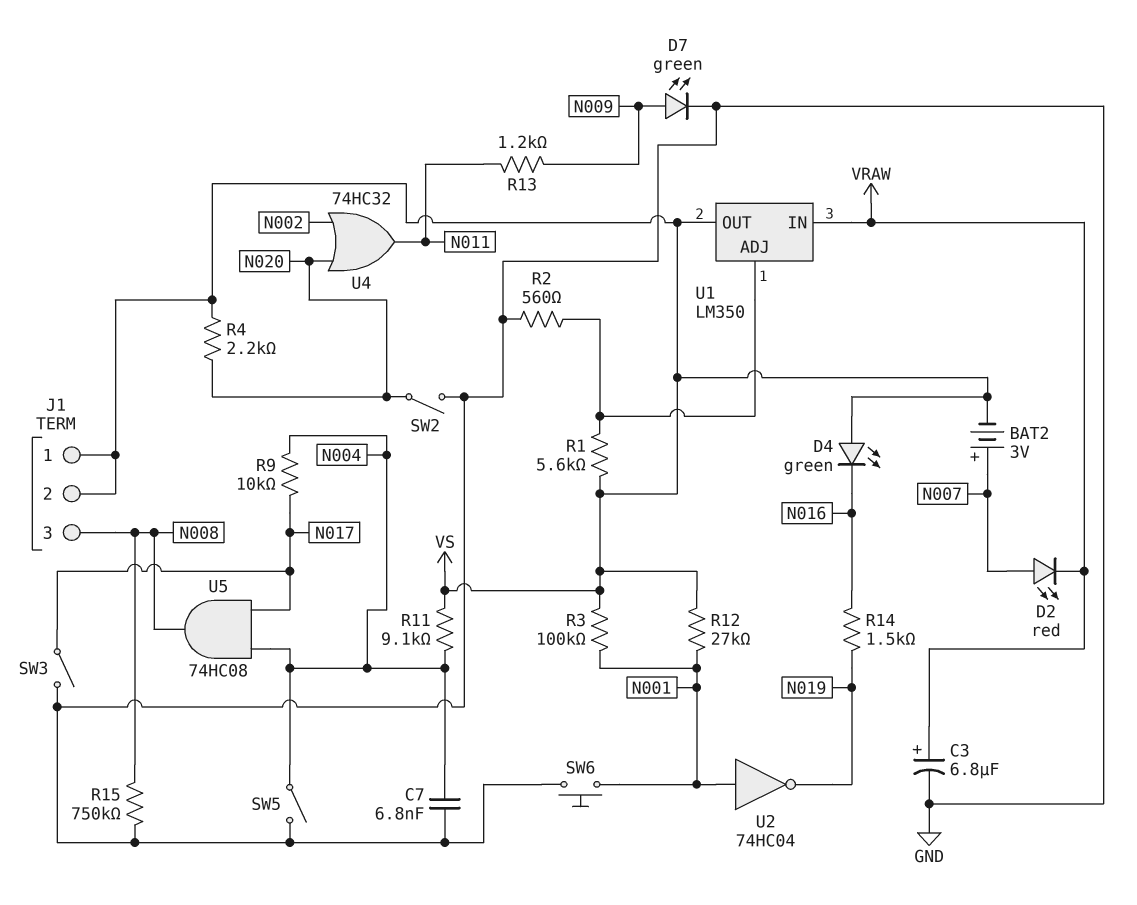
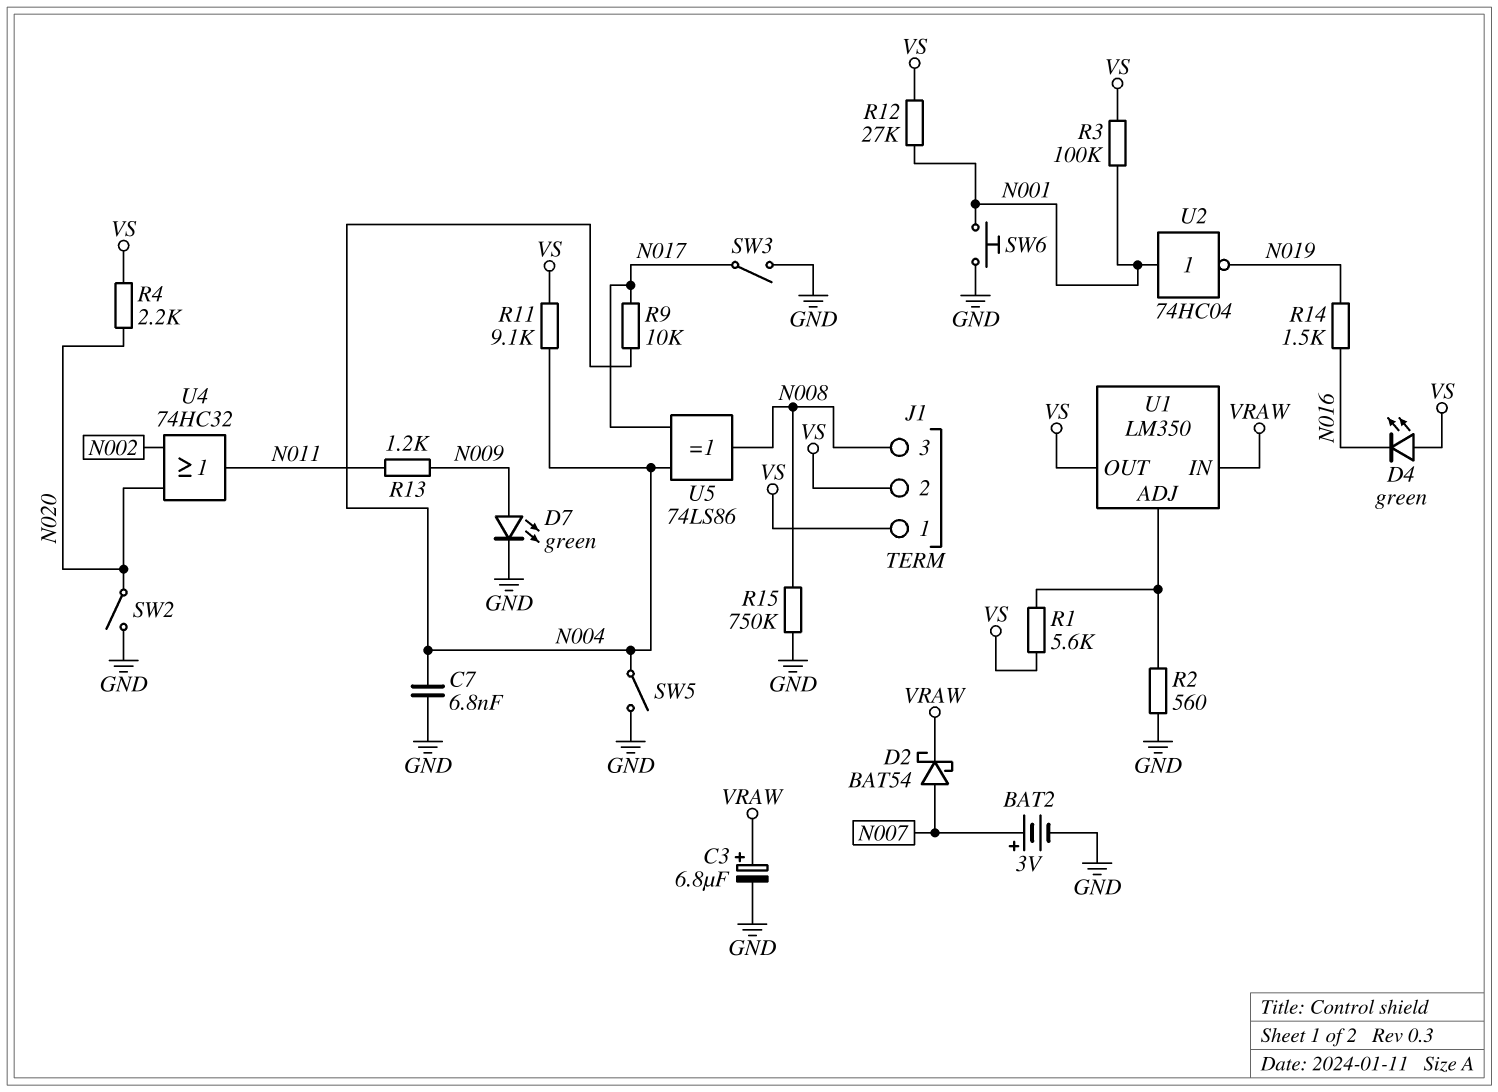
BAT2: 3V (plus N007, minus VS) -> 3V (plus N007, minus GND)
D2: LED red (A N007, K VRAW) -> schottky BAT54 (A N007, K VRAW)
U5: AND 74HC08 (in N004, in N017, out N008) -> XOR 74LS86 (in N004, in N017, out N008)

